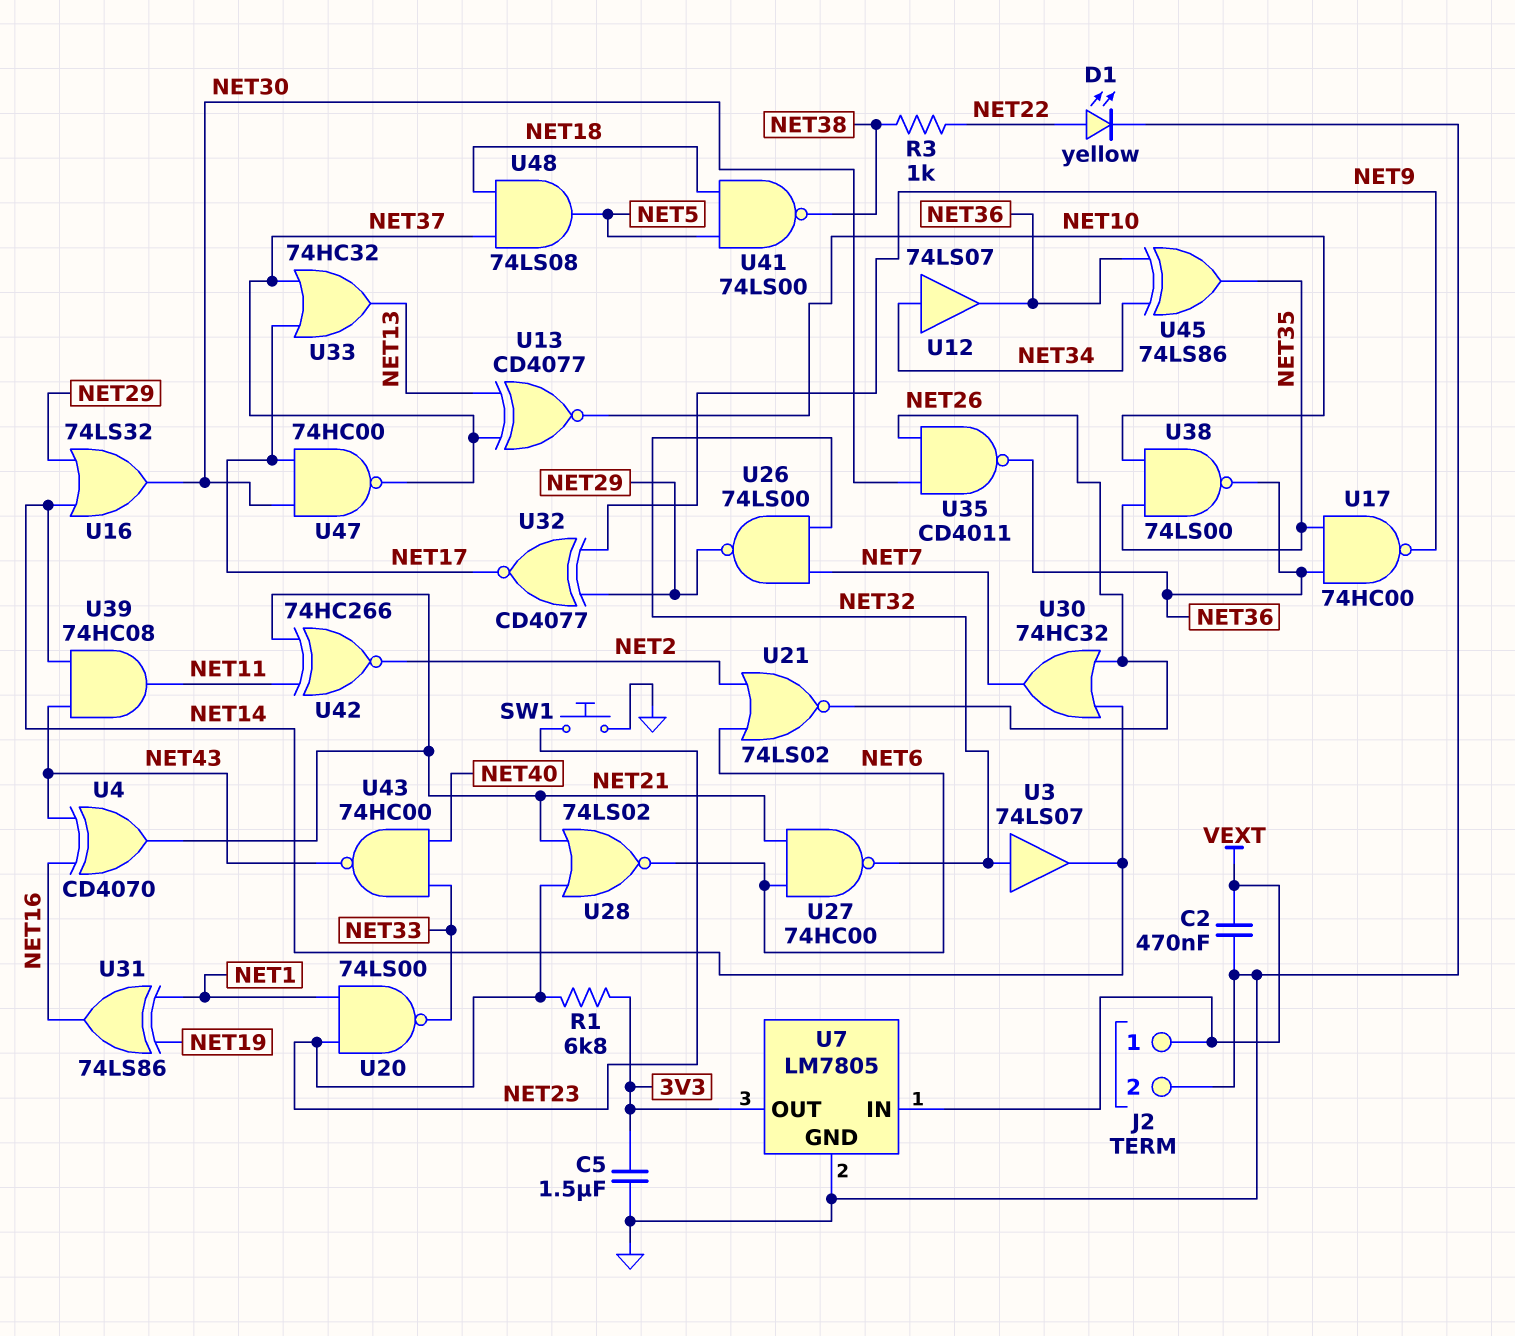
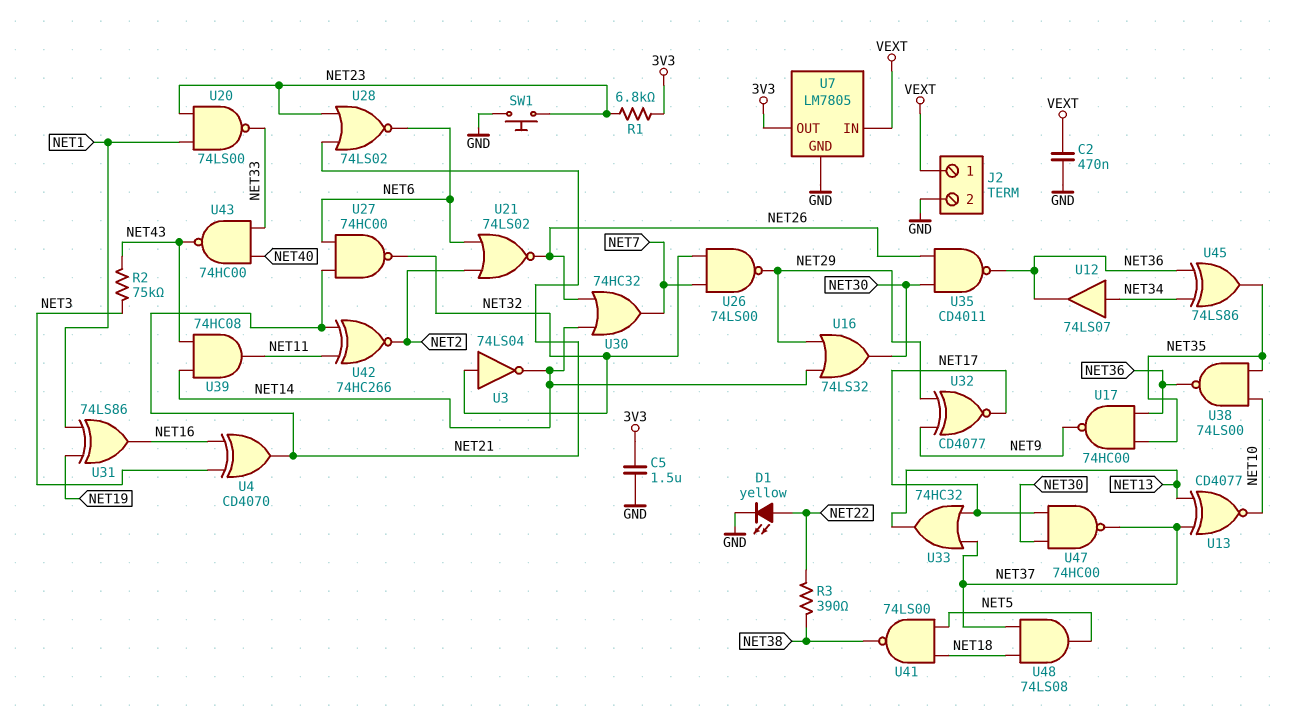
R2: none -> 75k (NET3, NET43)
R3: 1k (NET22, NET38) -> 390 (NET22, NET38)
U3: buffer 74LS07 (in NET32, out NET14) -> NOT 74LS04 (in NET32, out NET14)
U4: XOR CD4070 (in NET16, in NET43, out NET21) -> XOR CD4070 (in NET3, in NET16, out NET21)

